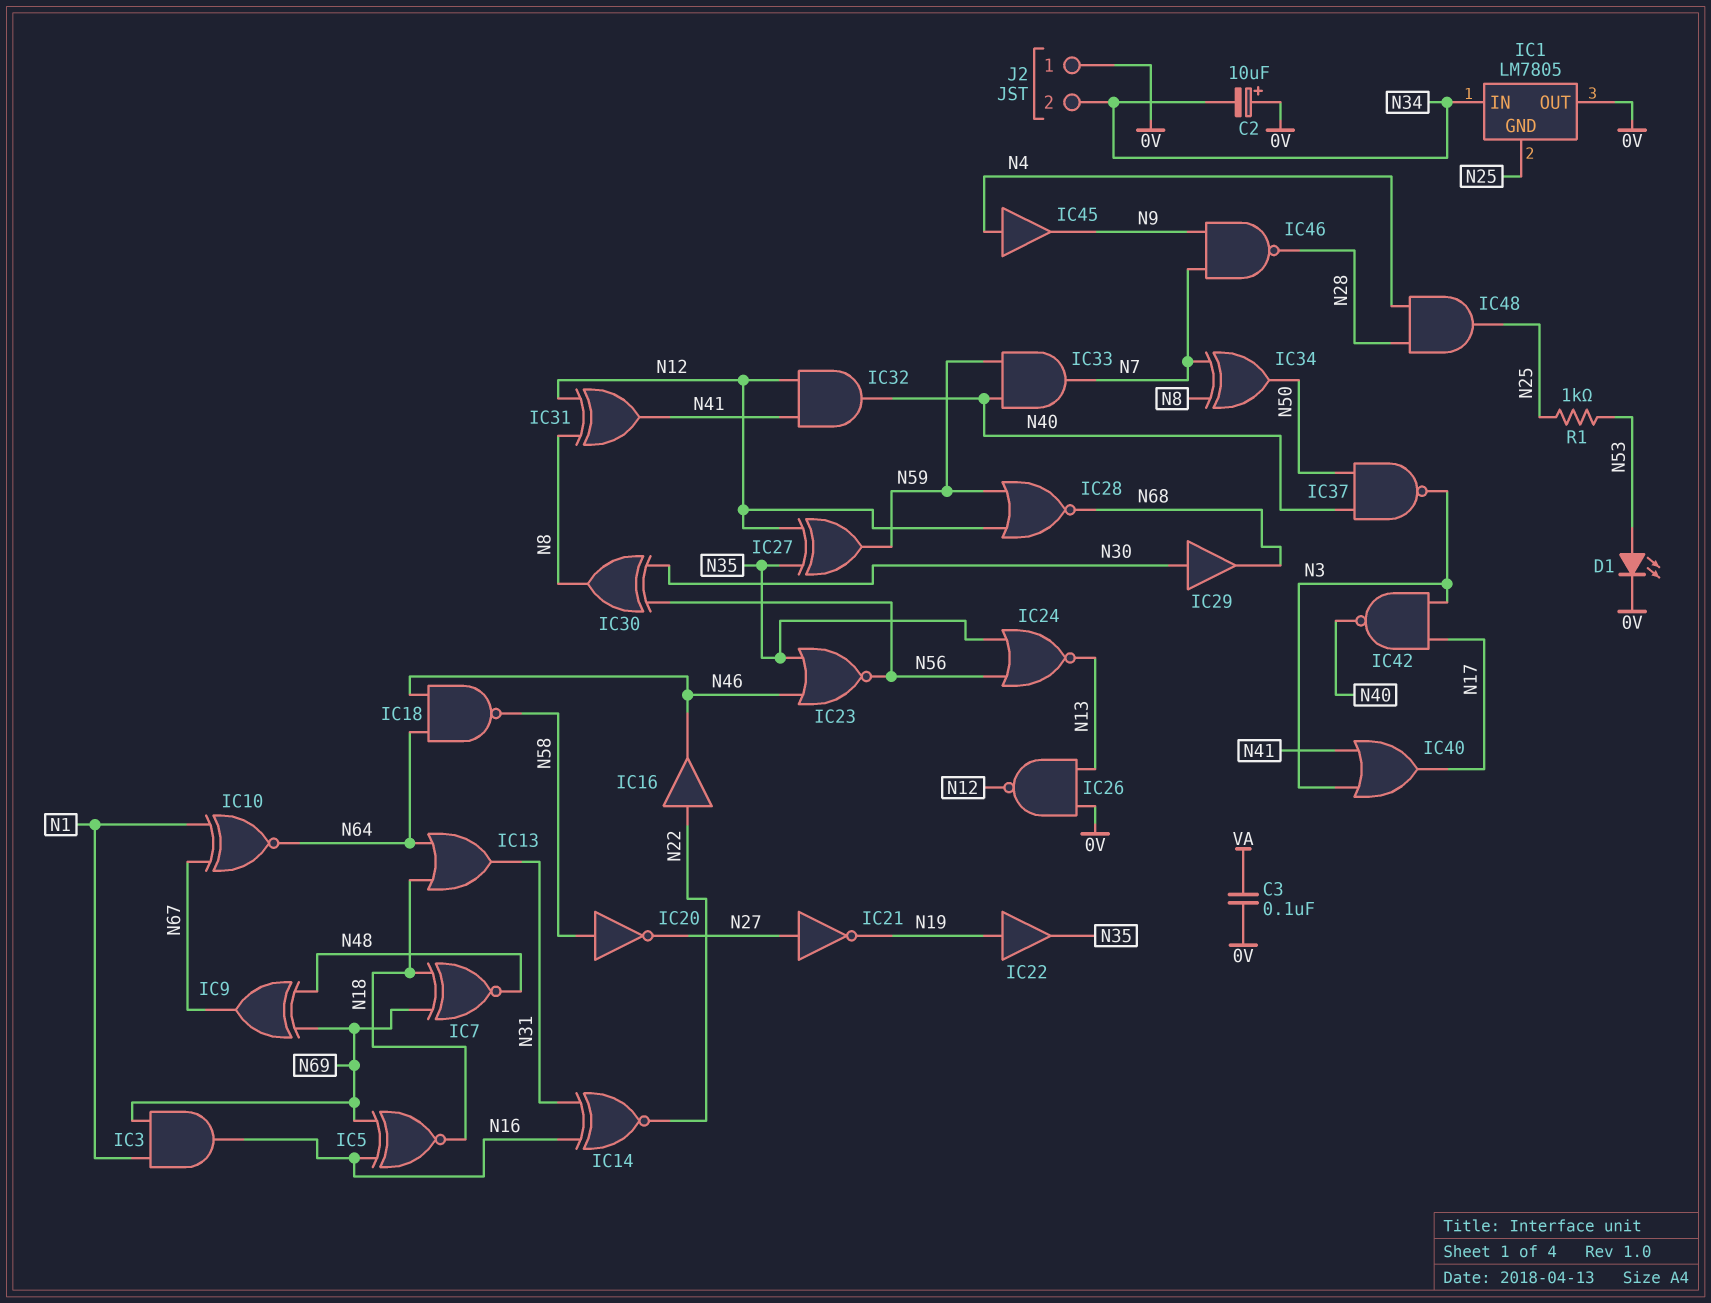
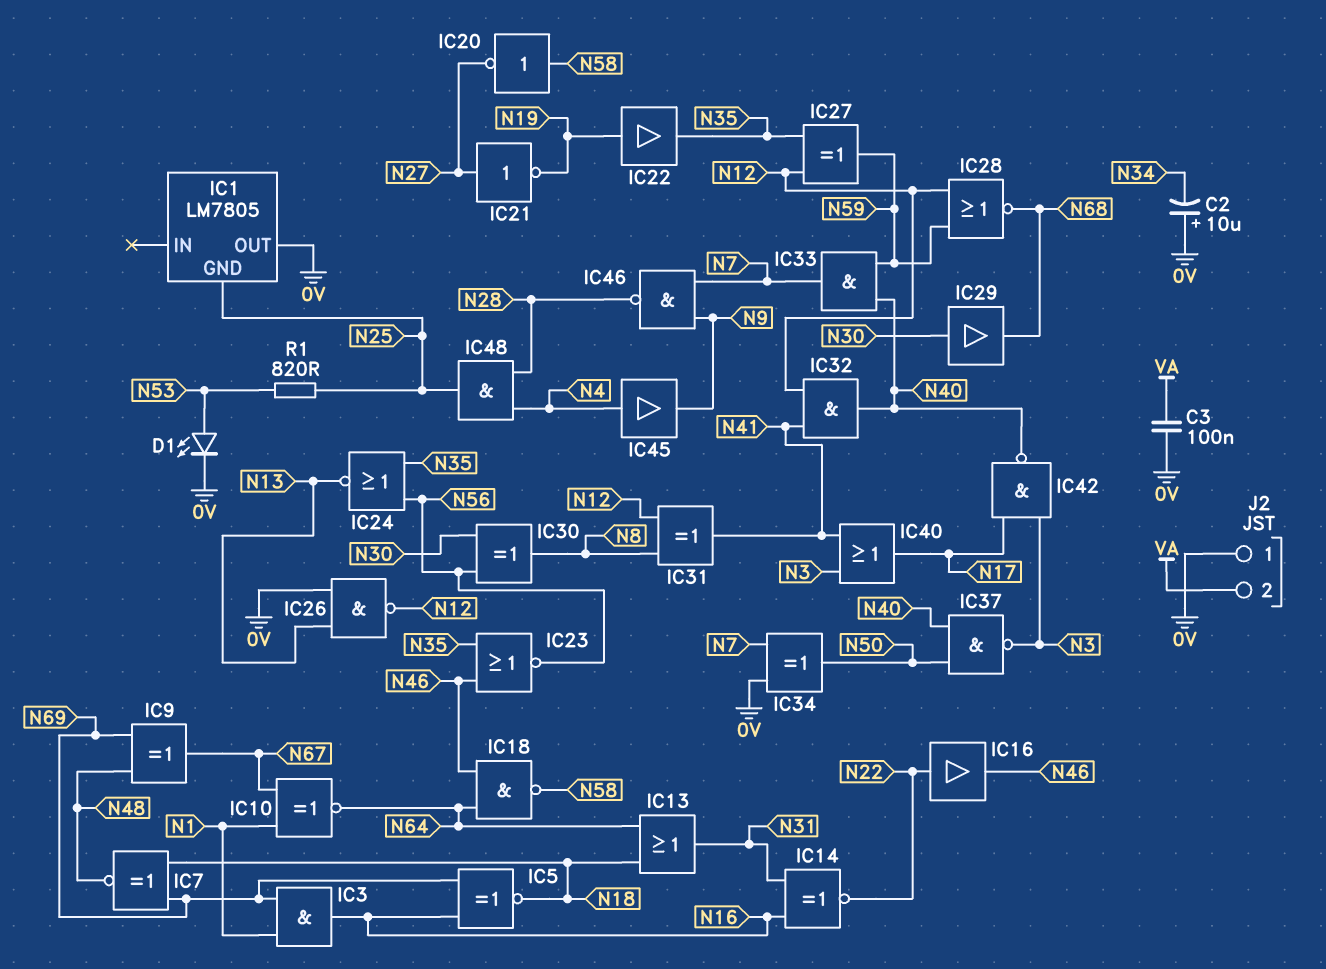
IC1 pin IN: N34 -> none
IC34: XOR (in N7, in N8, out N50) -> XOR (in 0V, in N7, out N50)
J2 pin 2: N34 -> VA
R1: 1k (N25, N53) -> 820 (N25, N53)

